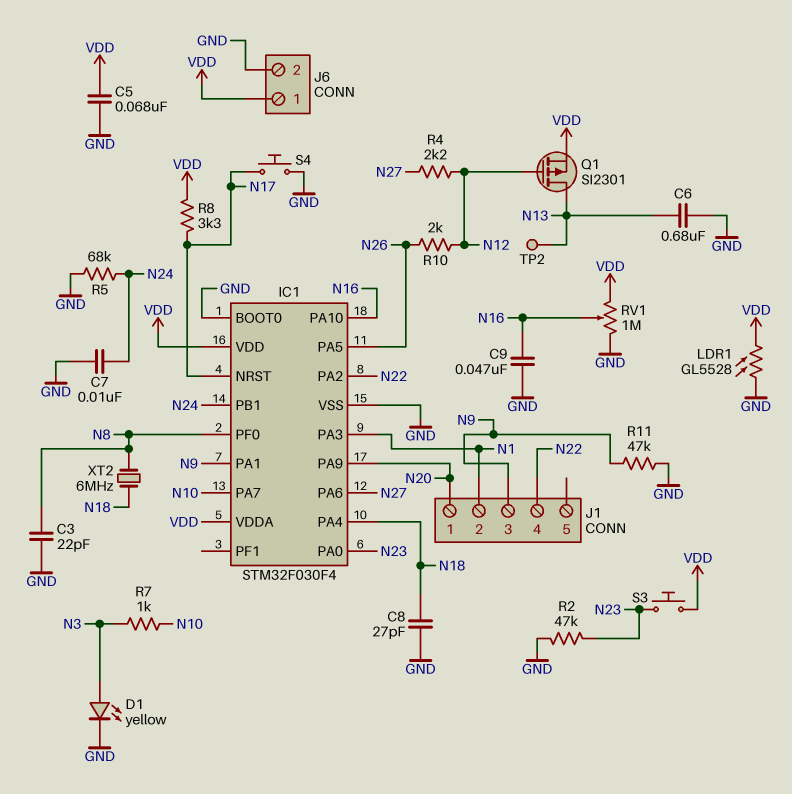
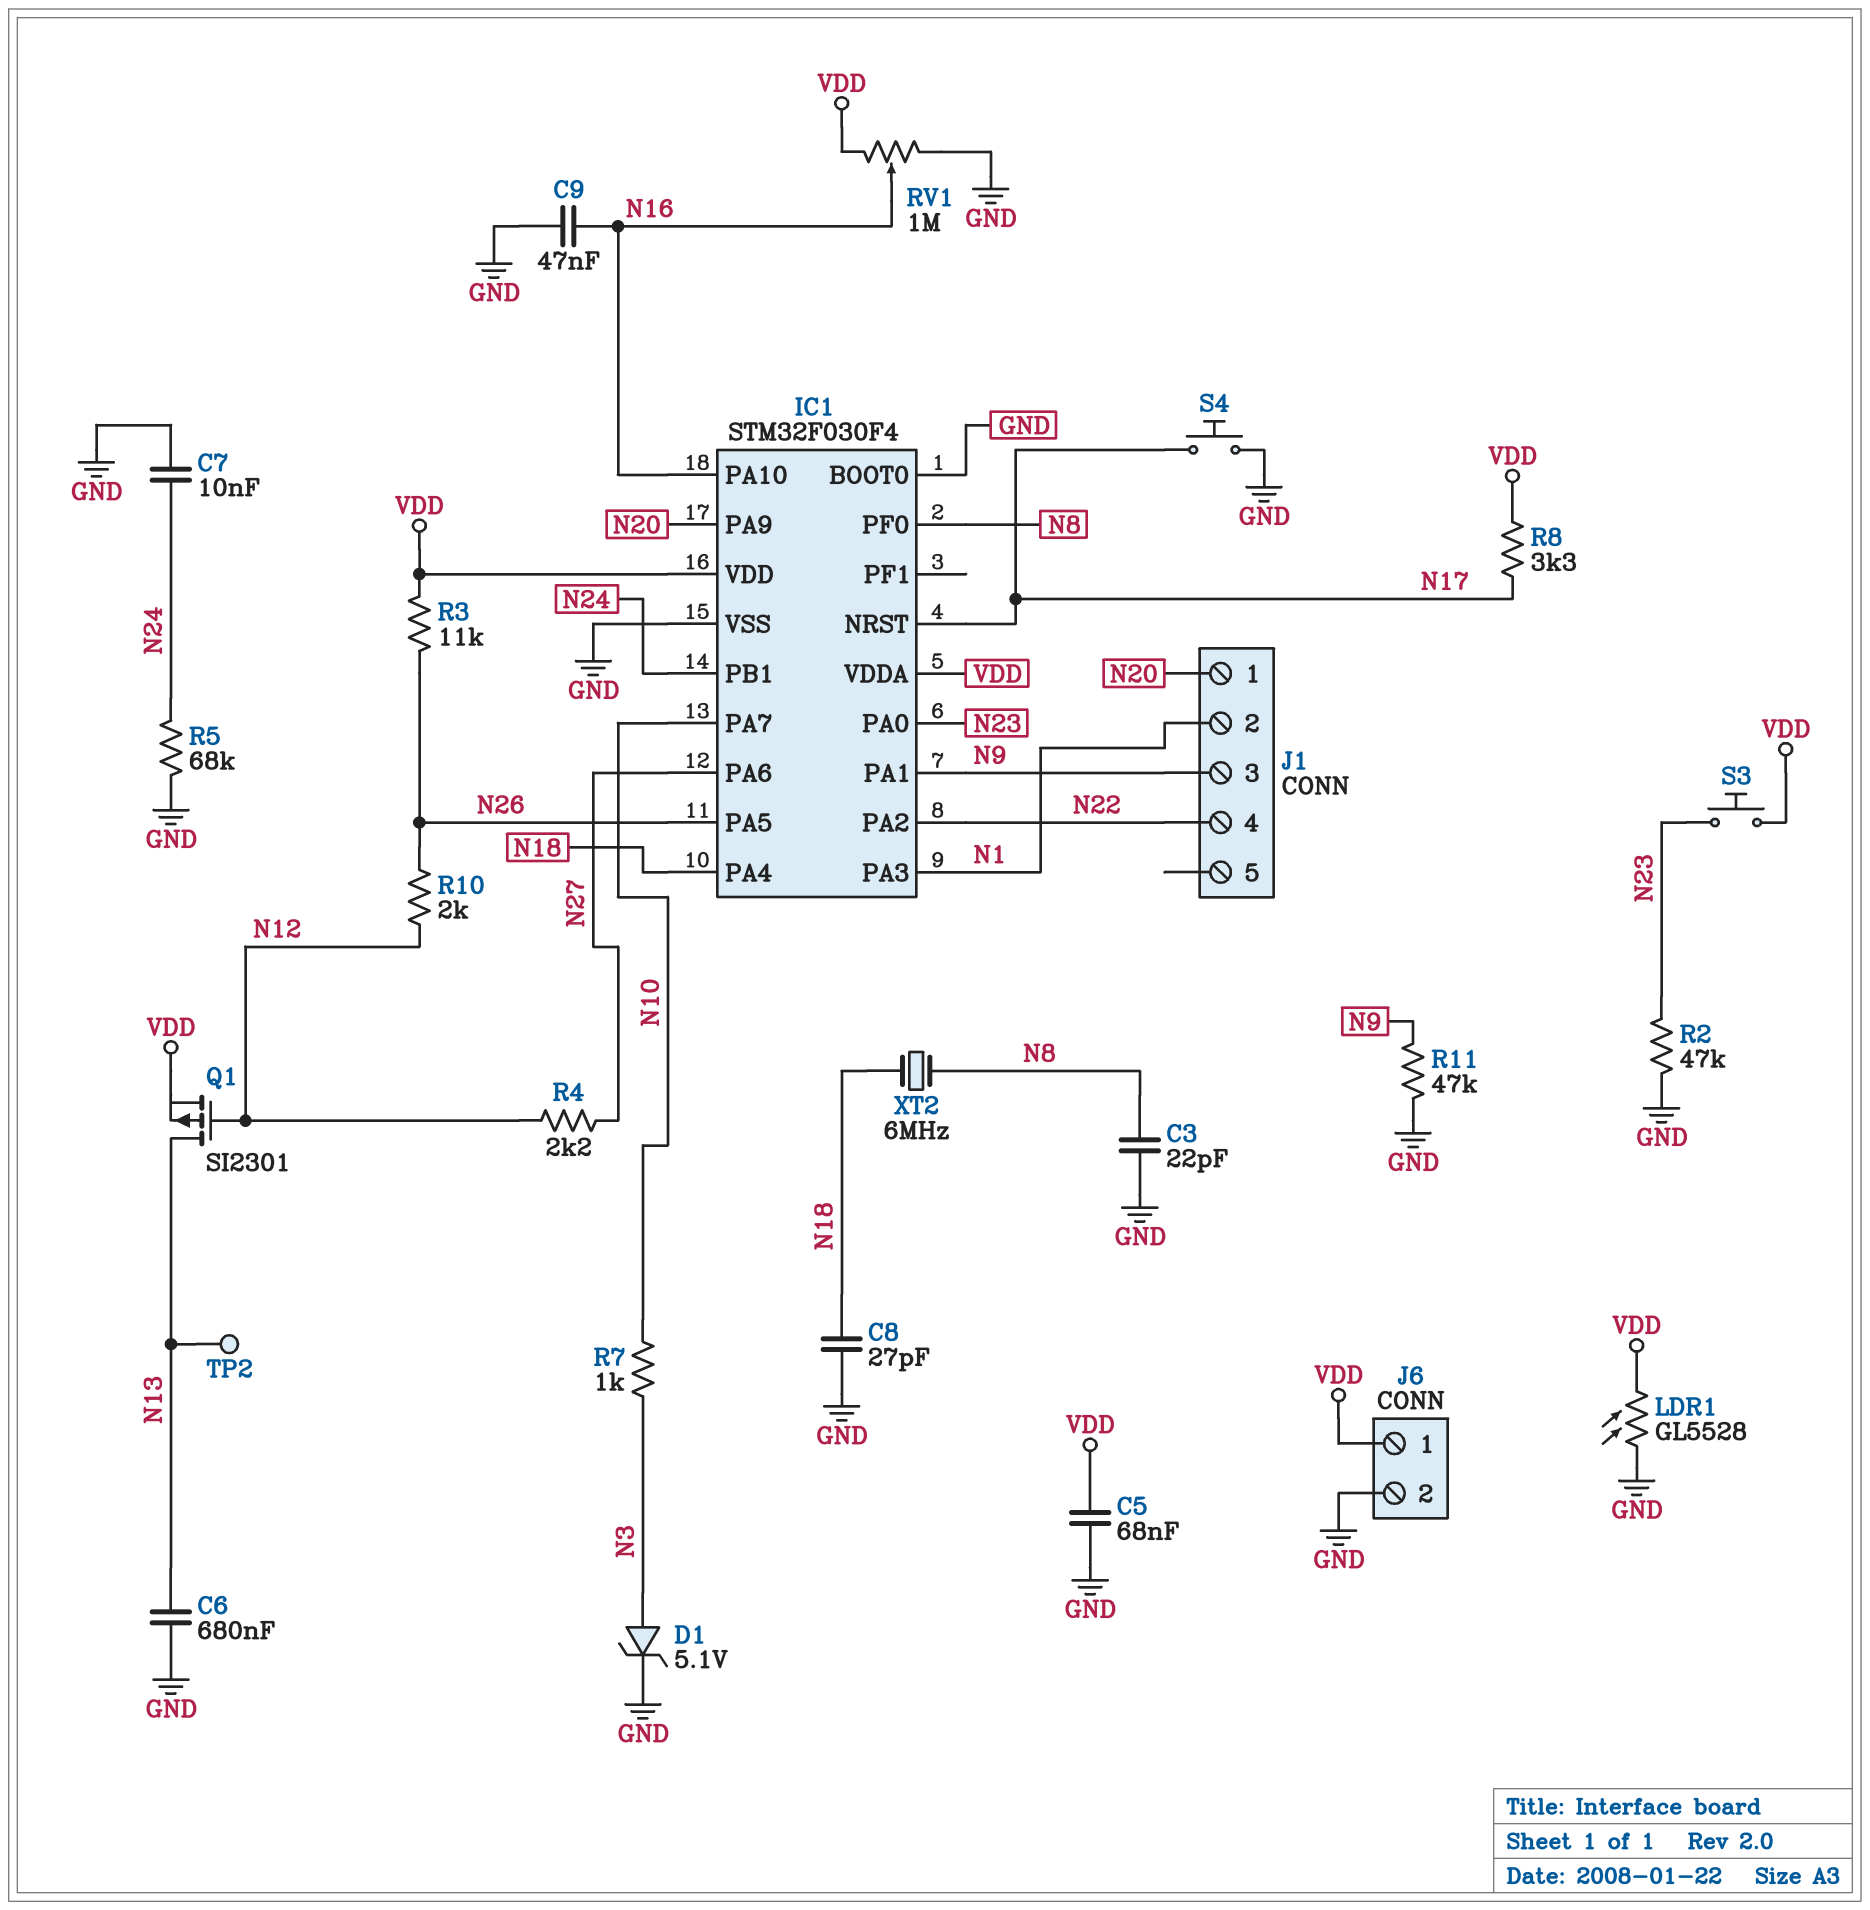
D1: LED yellow (A N3, K GND) -> zener 5.1V (A N3, K GND)
R3: none -> 11k (N26, VDD)

